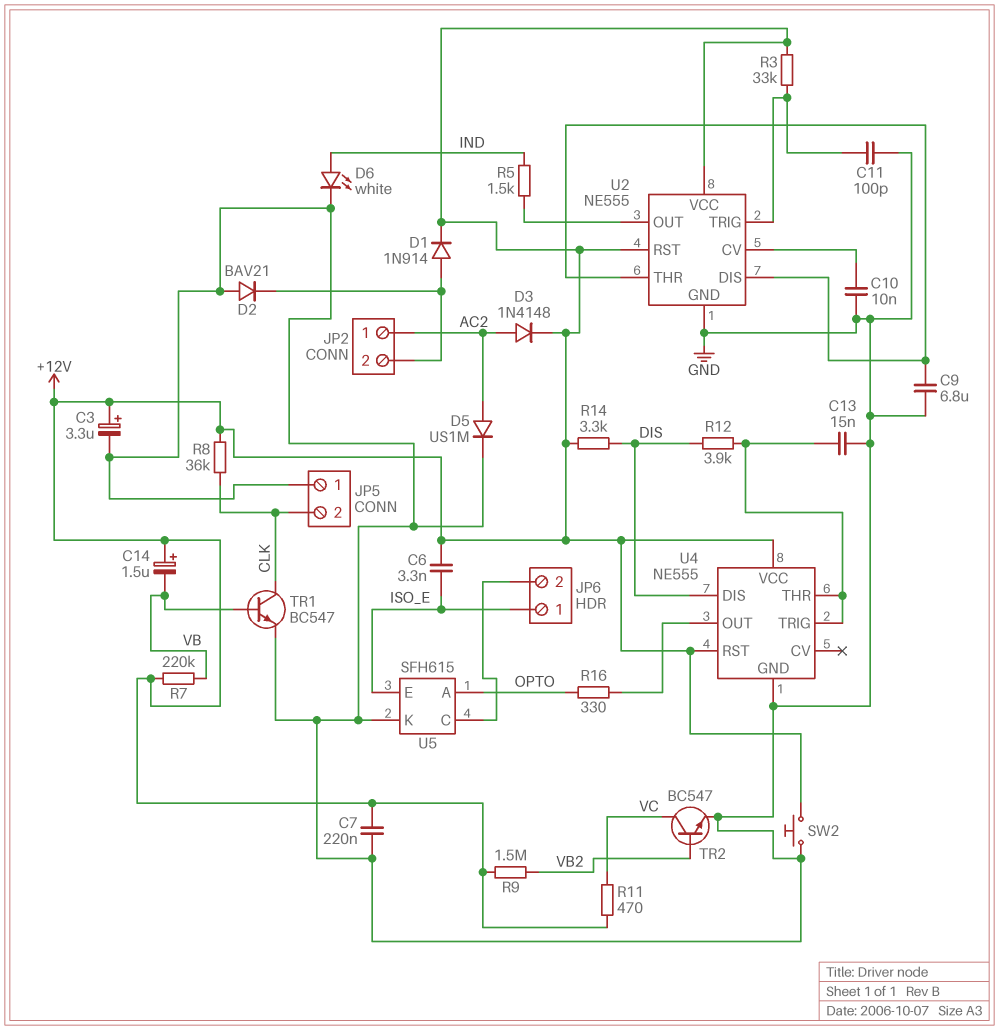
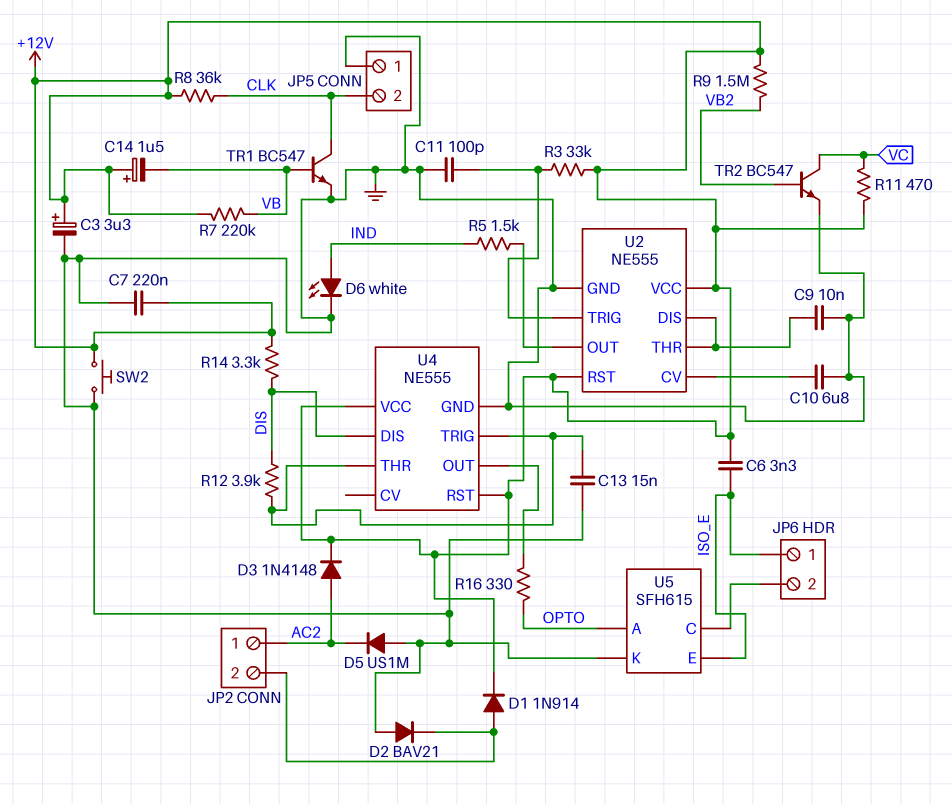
C9: 6.8uF (GND, U2/DIS) -> 10nF (GND, U2/DIS)
C10: 10nF (GND, U2/CV) -> 6.8uF (GND, U2/CV)
D5: diode US1M (A AC2, K GND) -> diode US1M (A GND, K AC2)

